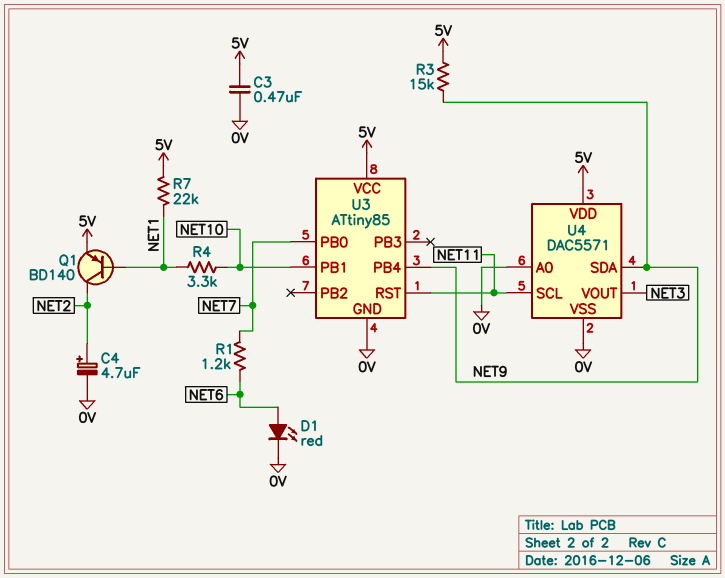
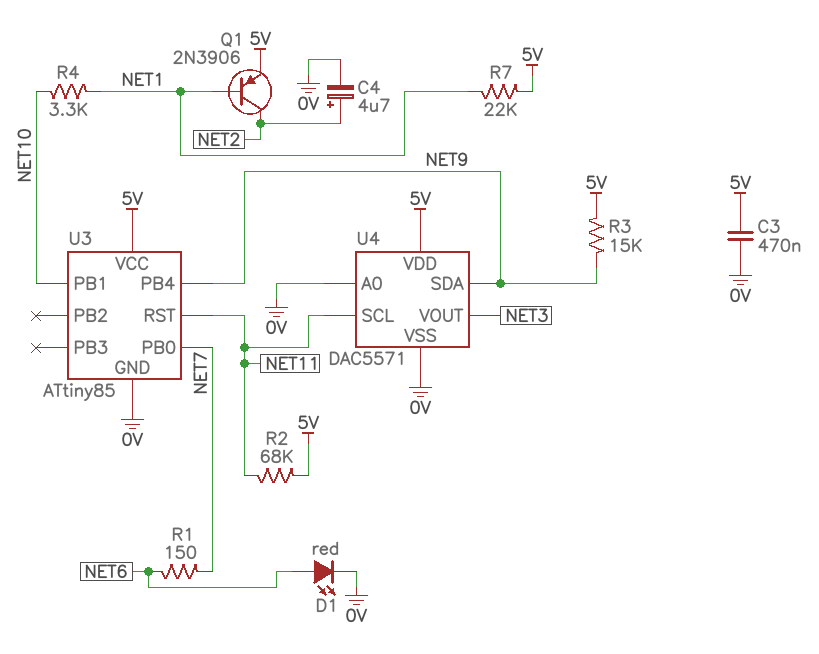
Q1: PNP BD140 (B NET1, C NET2, E 5V) -> PNP 2N3906 (B NET1, C NET2, E 5V)
R1: 1.2k (NET6, NET7) -> 150 (NET6, NET7)
R2: none -> 68k (5V, NET11)

